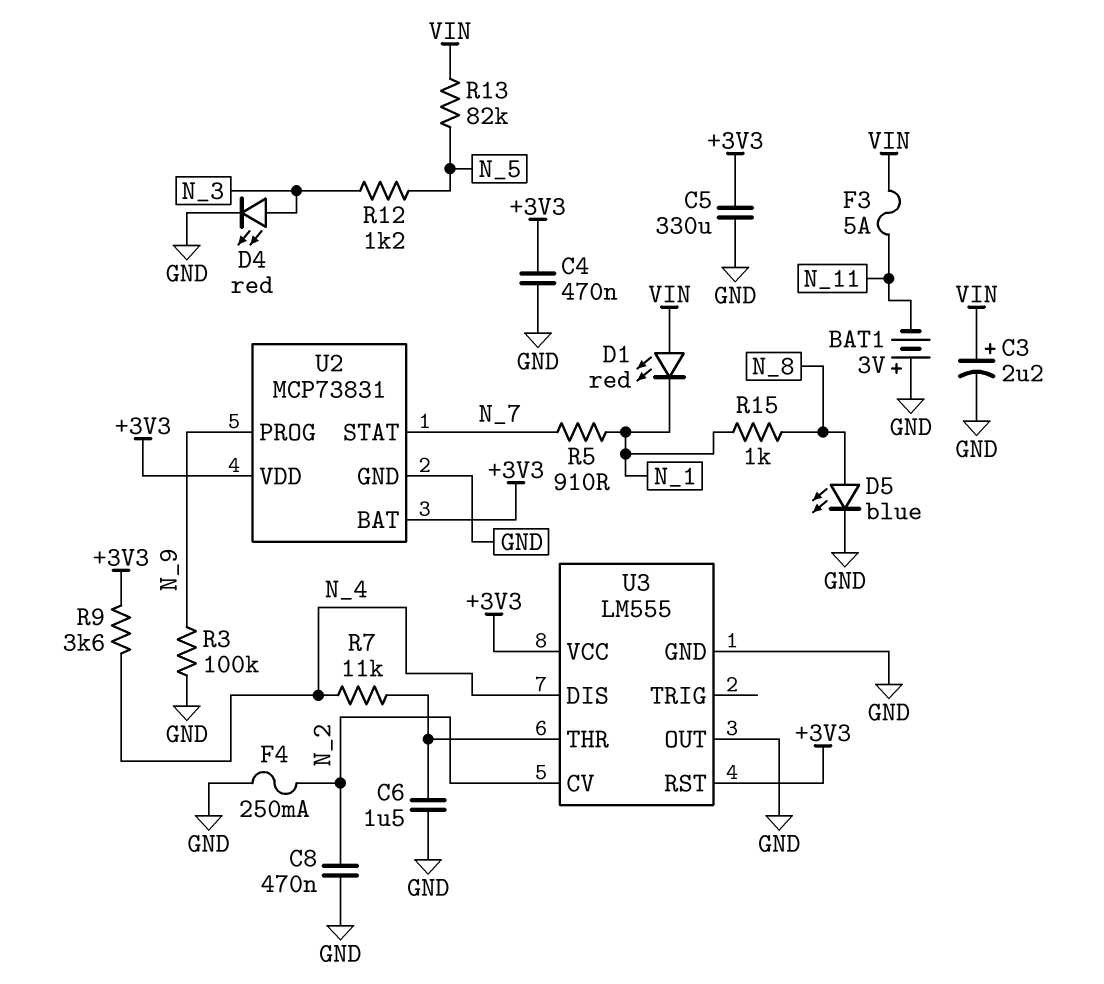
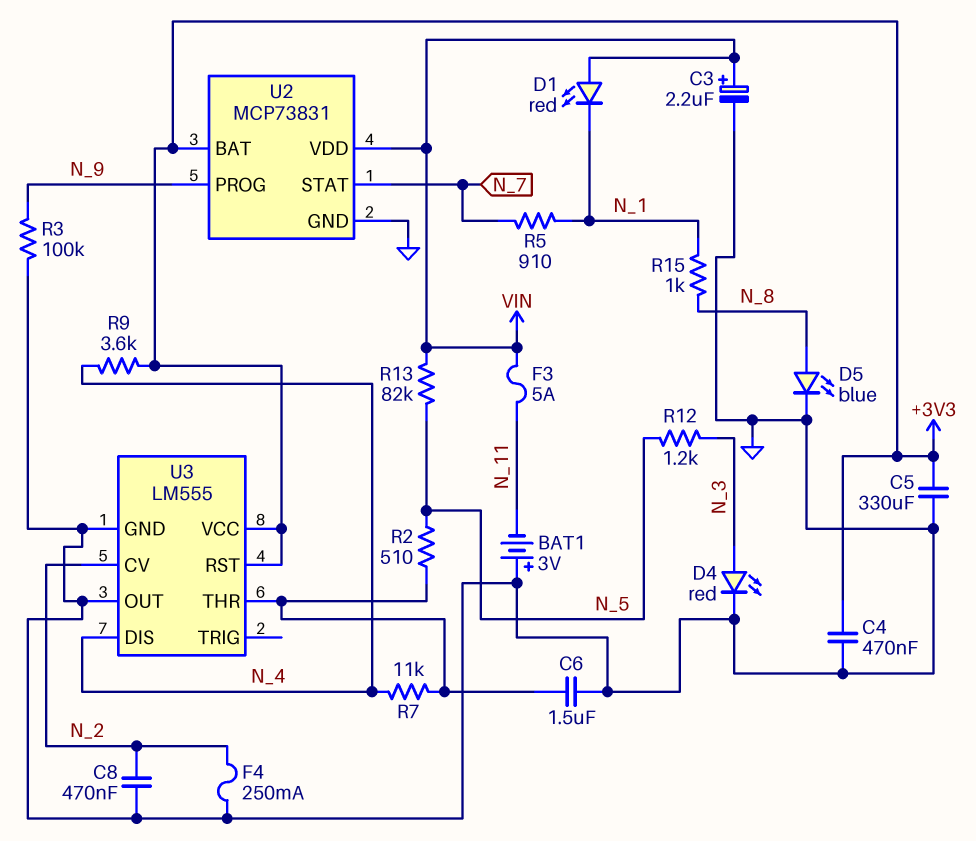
R2: none -> 510 (N_5, U3/THR)
U2 pin VDD: +3V3 -> VIN

